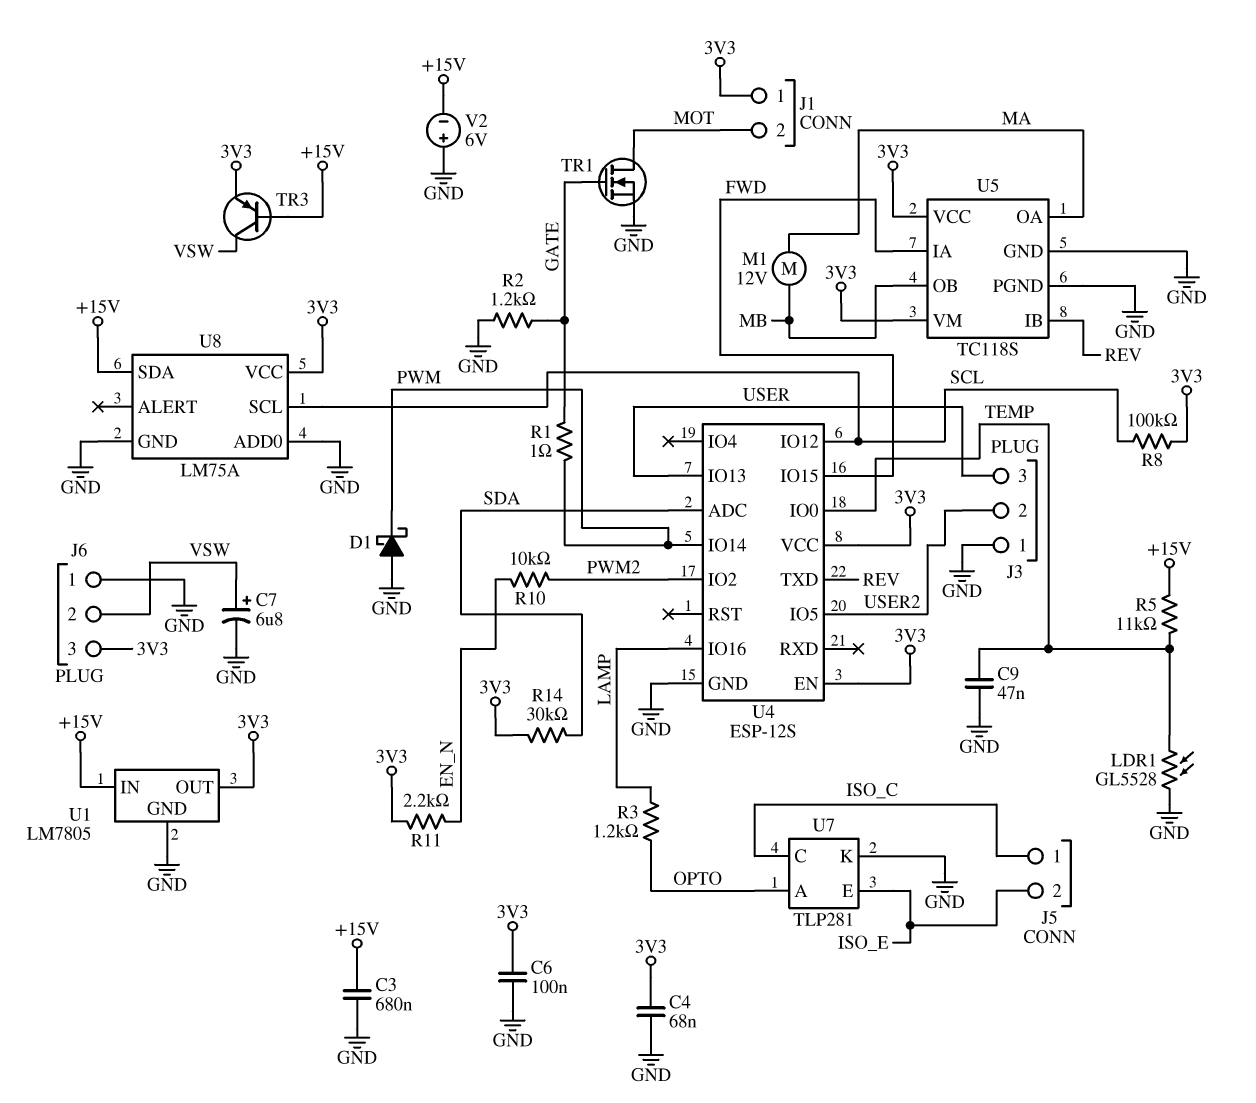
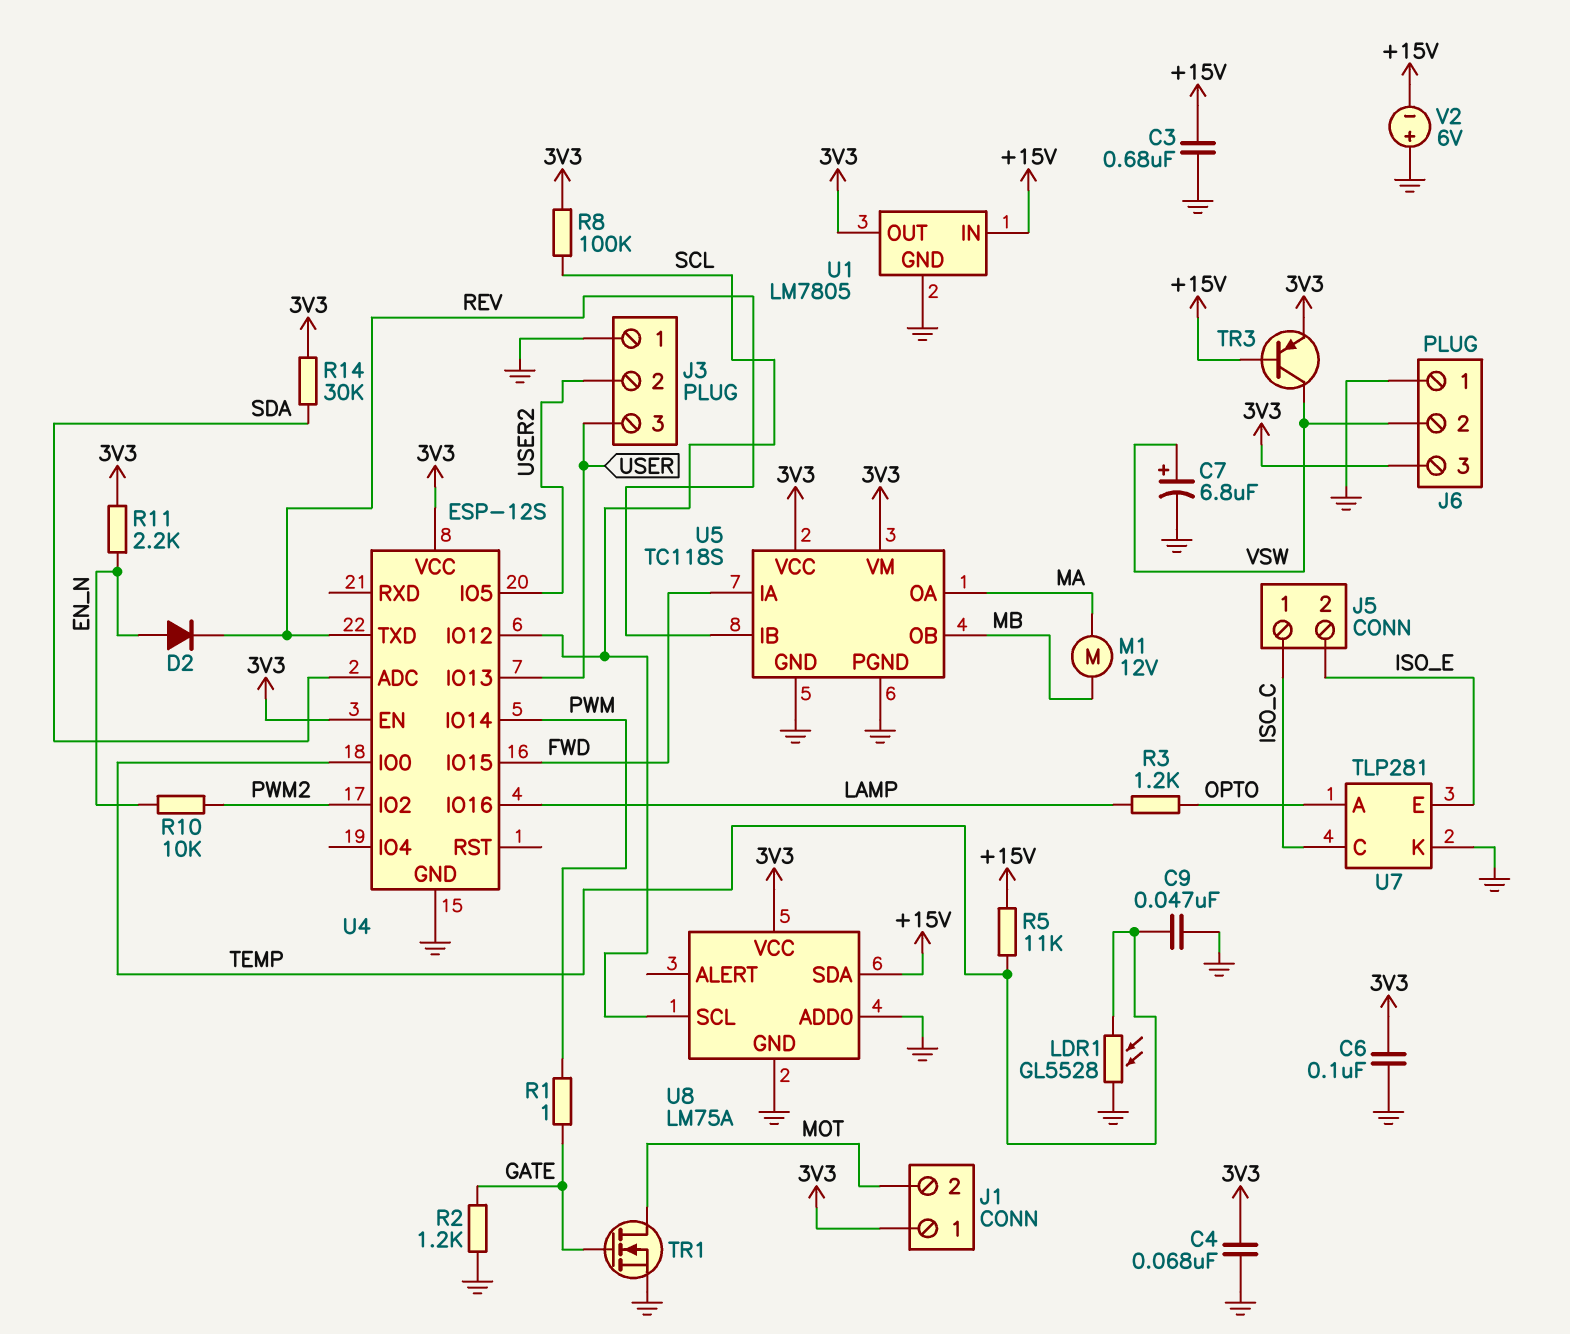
D1: schottky (A GND, K PWM) -> none
D2: none -> diode (A EN_N, K REV)

